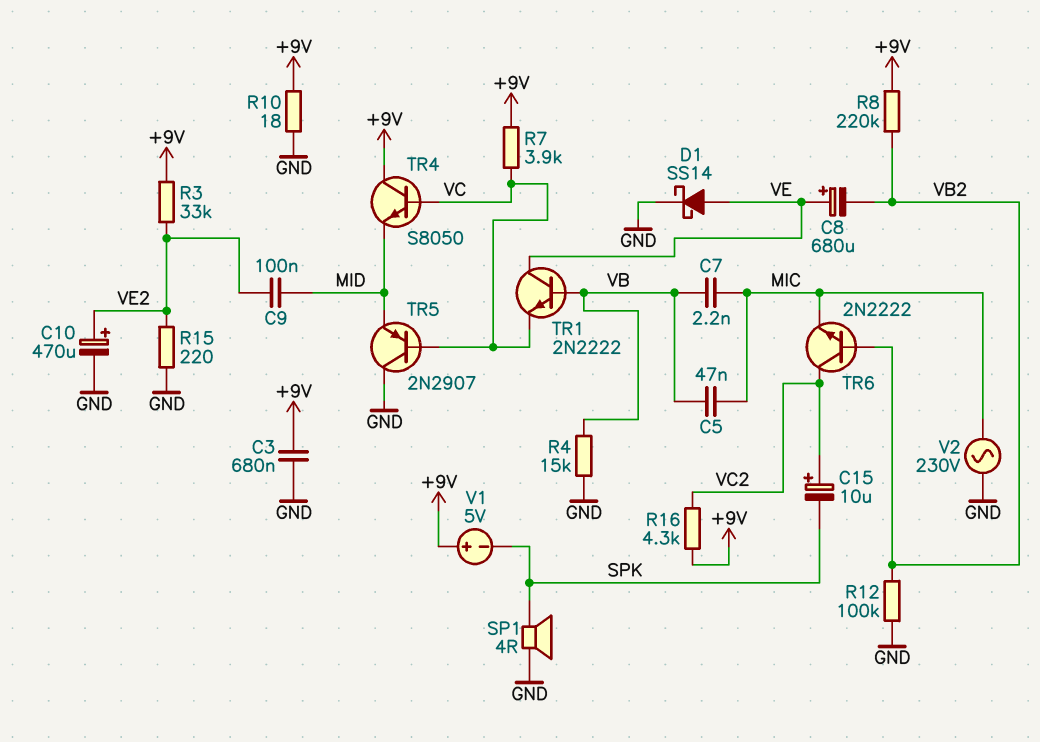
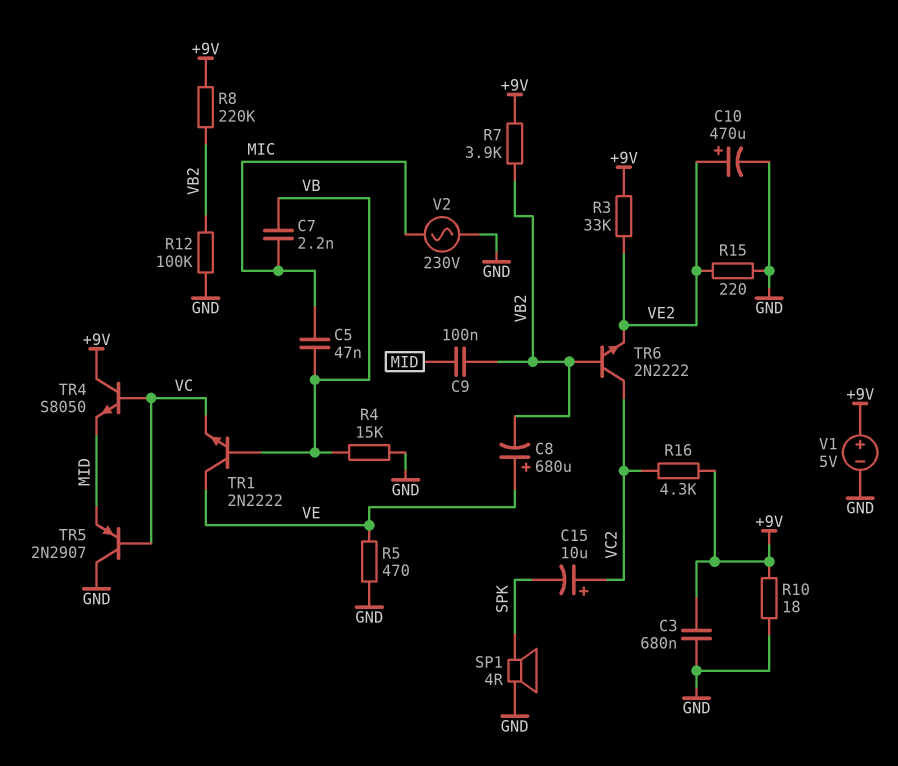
C9: 100nF (MID, VE2) -> 100nF (MID, VB2)
D1: schottky SS14 (A VE, K GND) -> none
R5: none -> 470 (GND, VE)
R7: 3.9k (+9V, VC) -> 3.9k (+9V, VB2)
TR6: NPN 2N2222 (B VB2, C VC2, E MIC) -> NPN 2N2222 (B VB2, C VC2, E VE2)
V1: 5V (plus +9V, minus SPK) -> 5V (plus +9V, minus GND)

